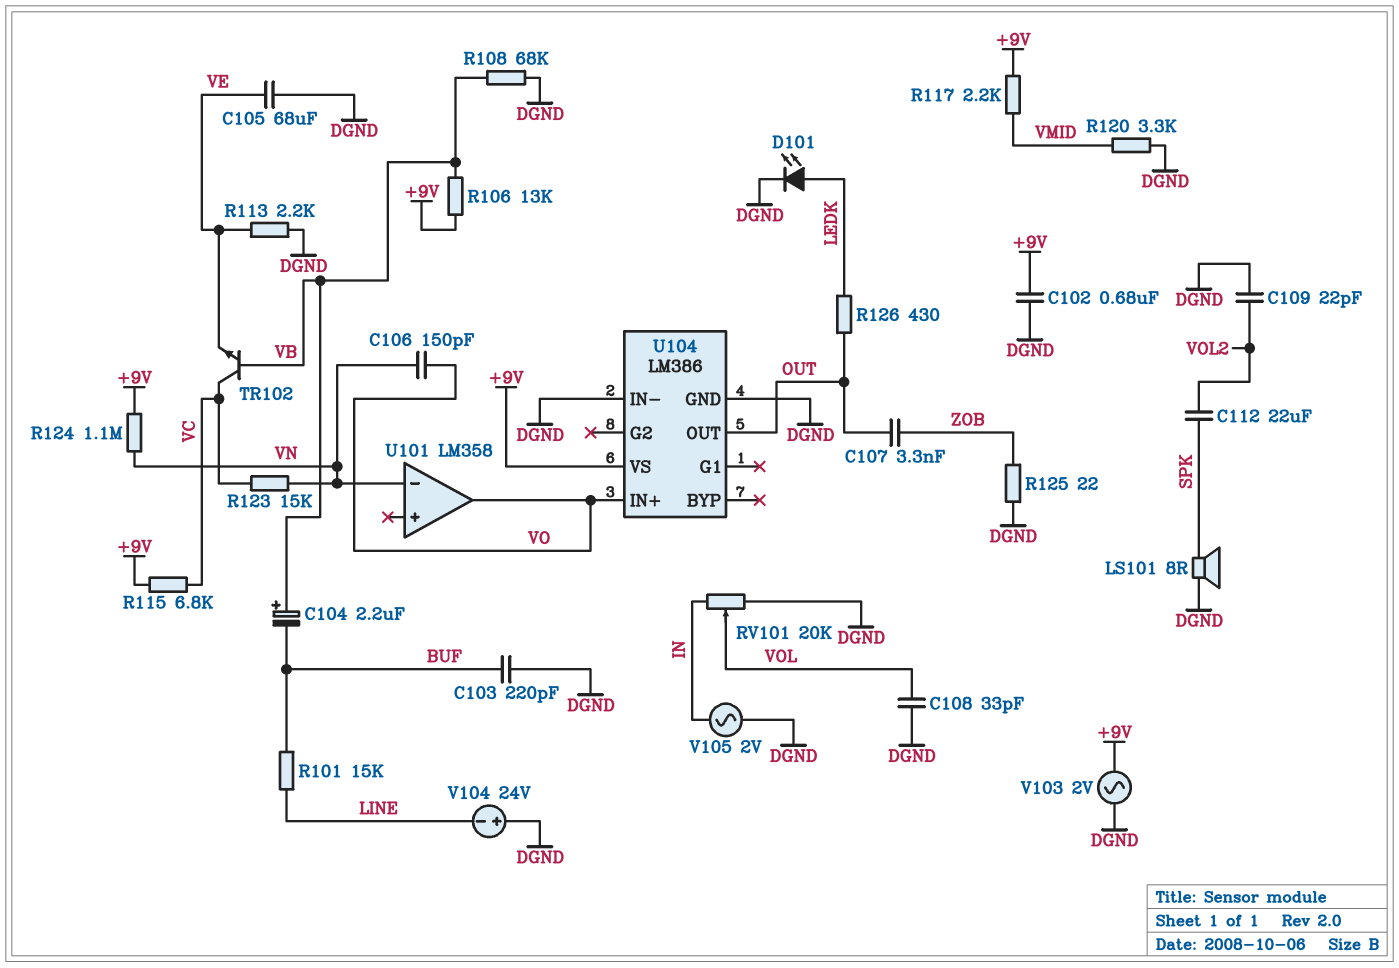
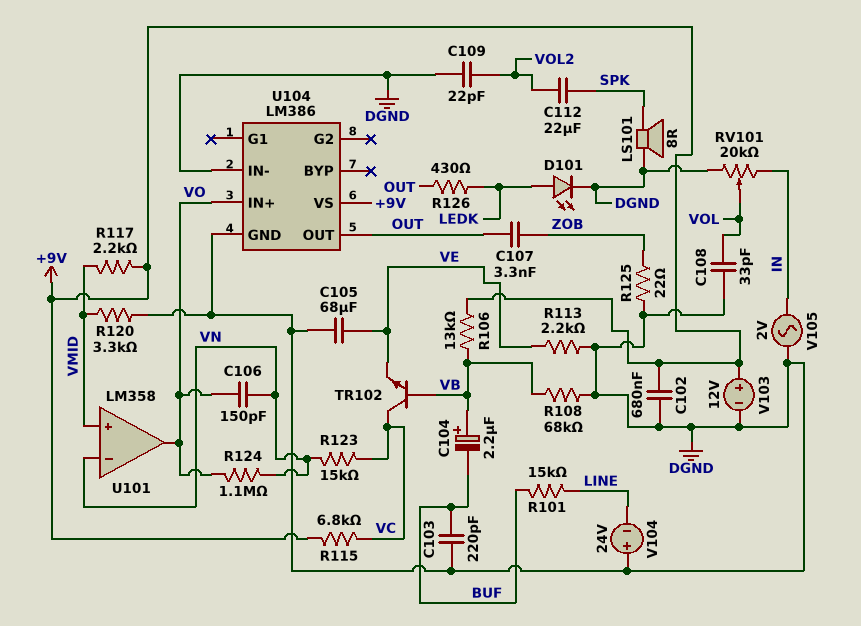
R124: 1.1M (+9V, VN) -> 1.1M (VN, VO)
U101 pin in+: none -> VMID
V103: AC 2V (+9V, DGND) -> 12V (plus +9V, minus DGND)

